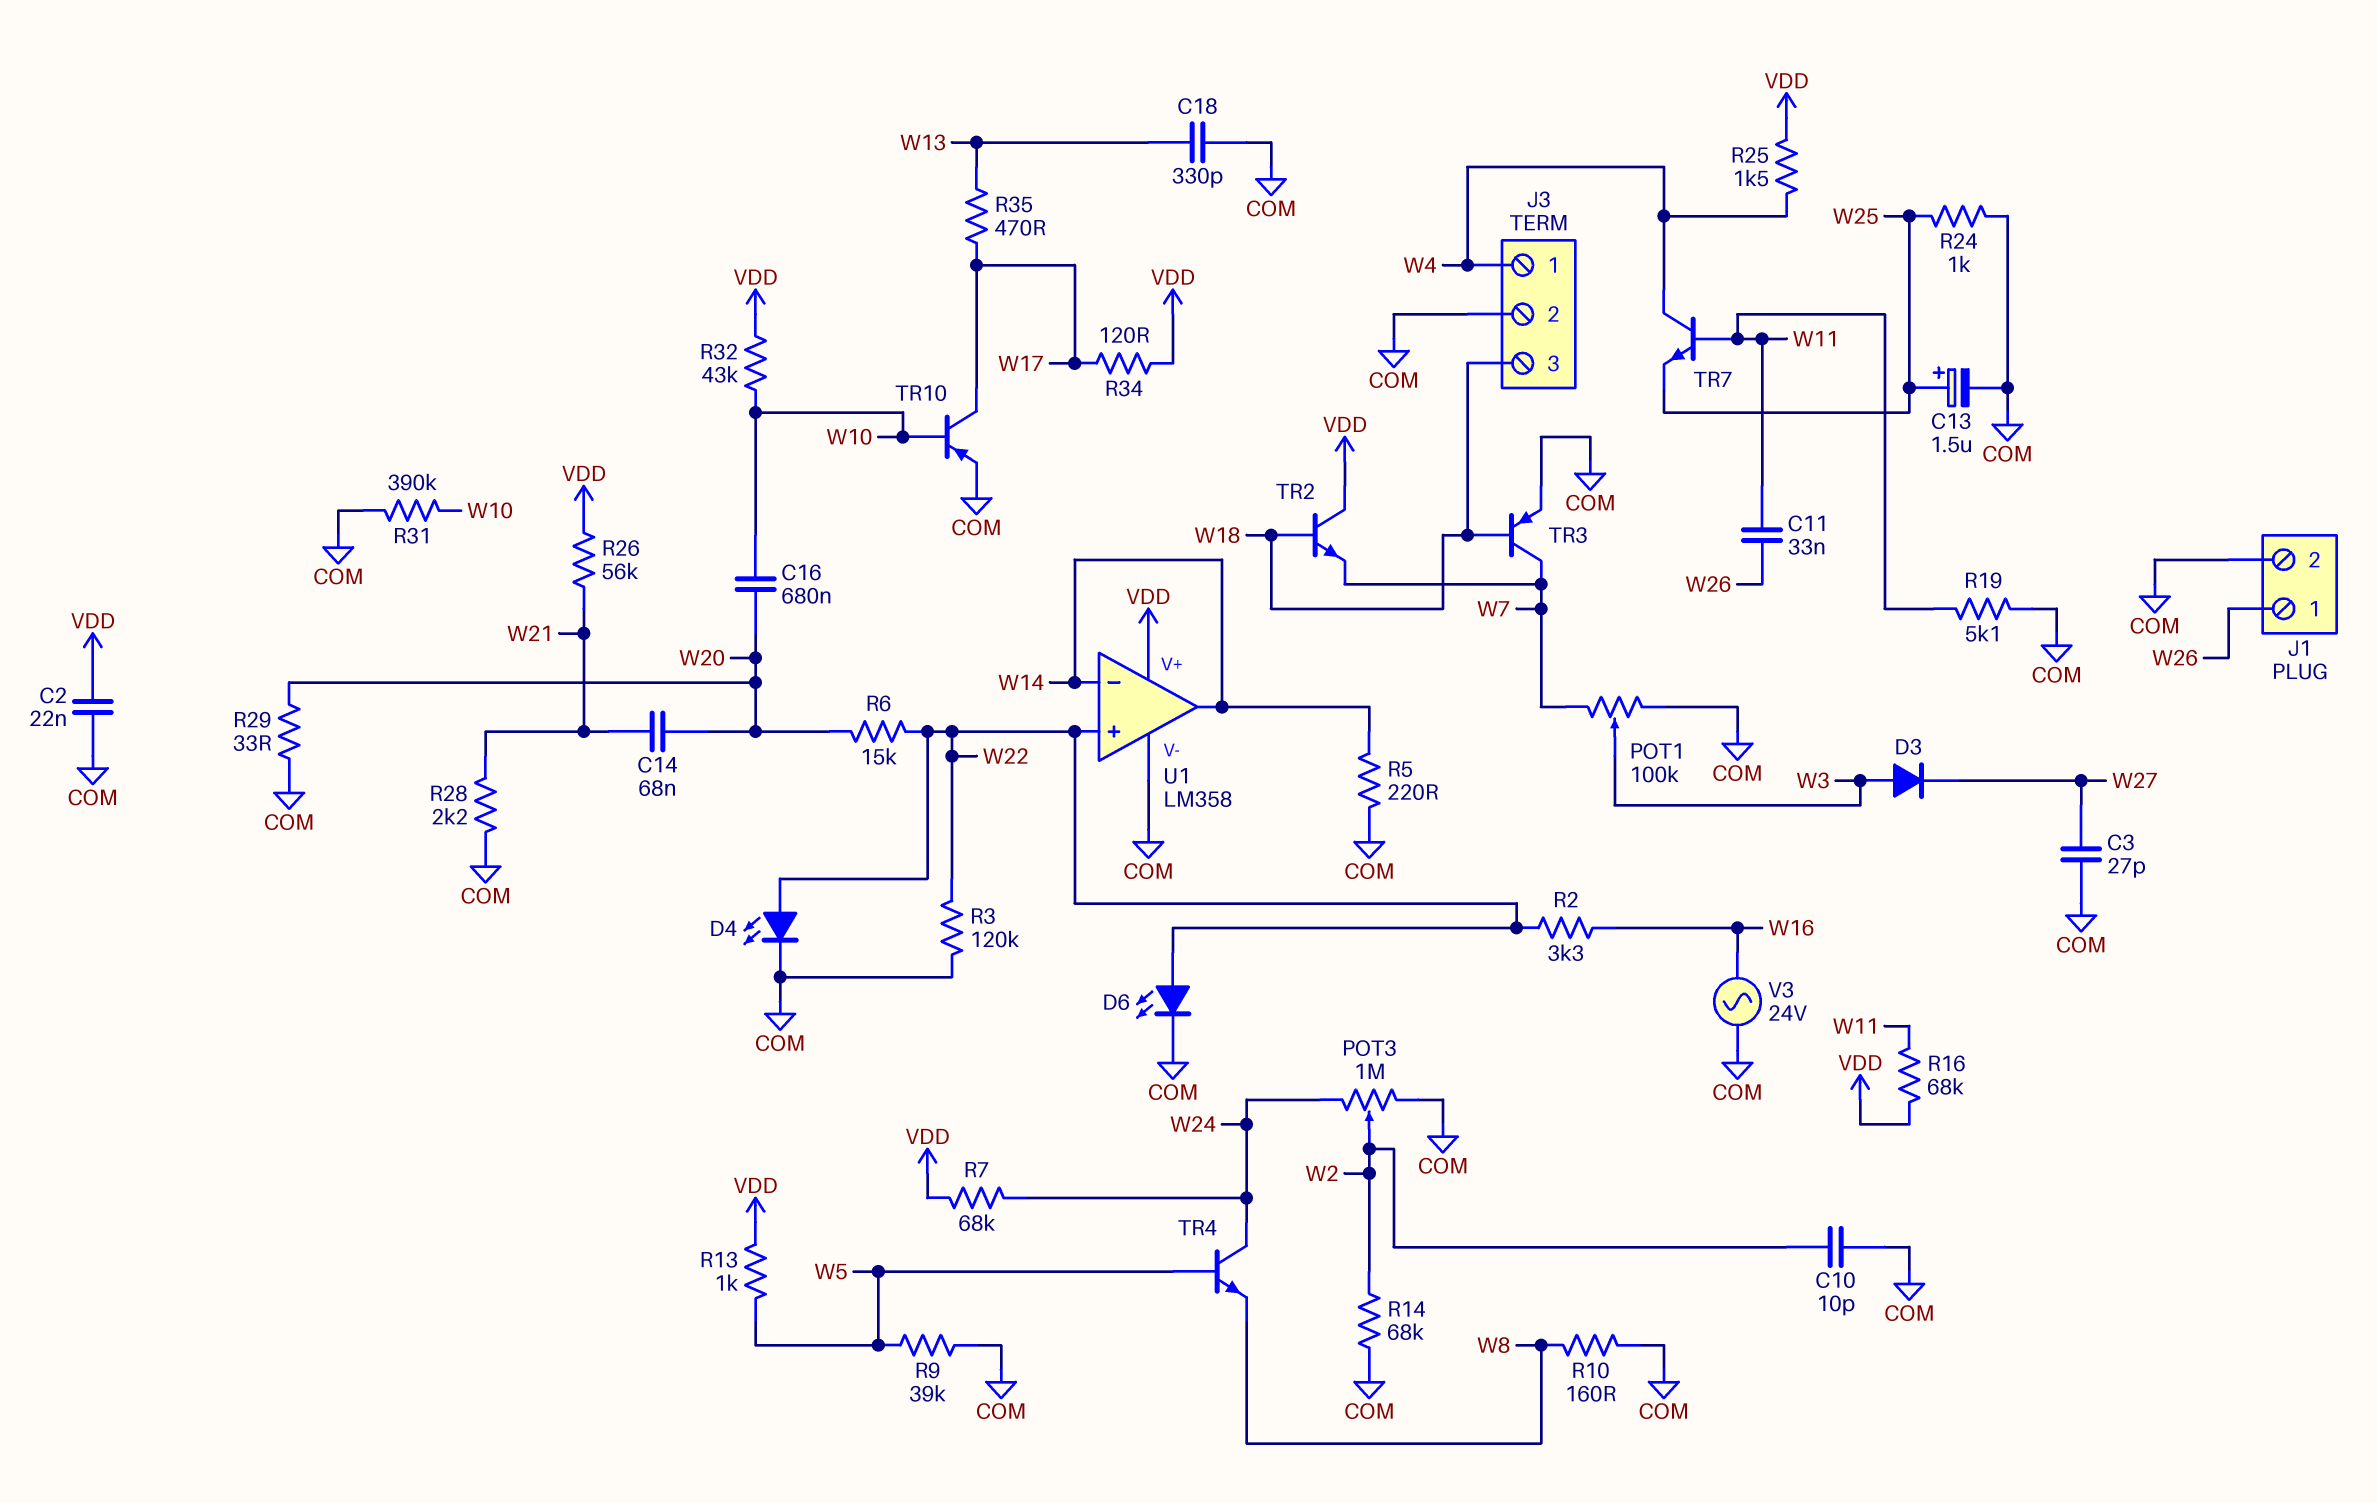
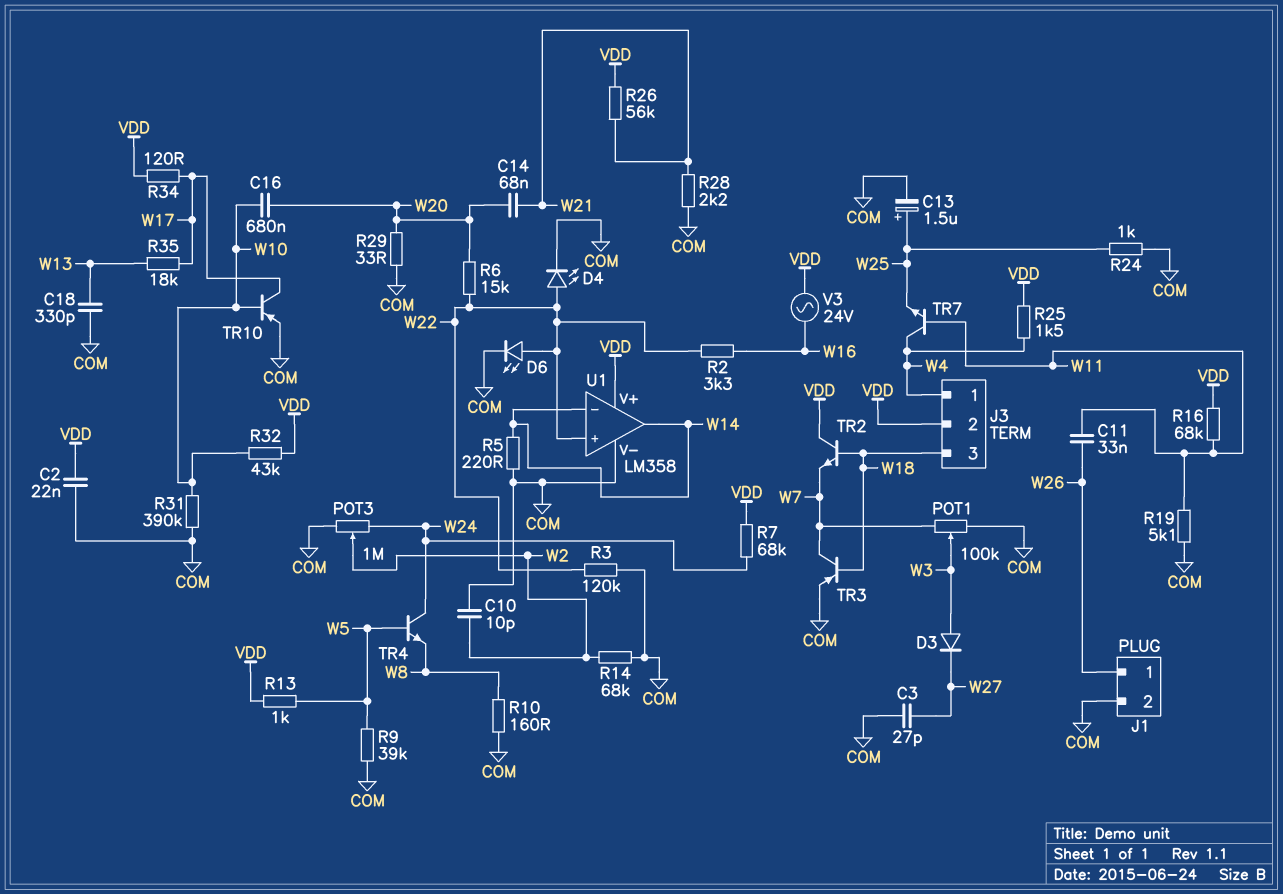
J3 pin 2: COM -> VDD
R35: 470 (W13, W17) -> 18k (W13, W17)
V3: AC 24V (COM, W16) -> AC 24V (VDD, W16)

